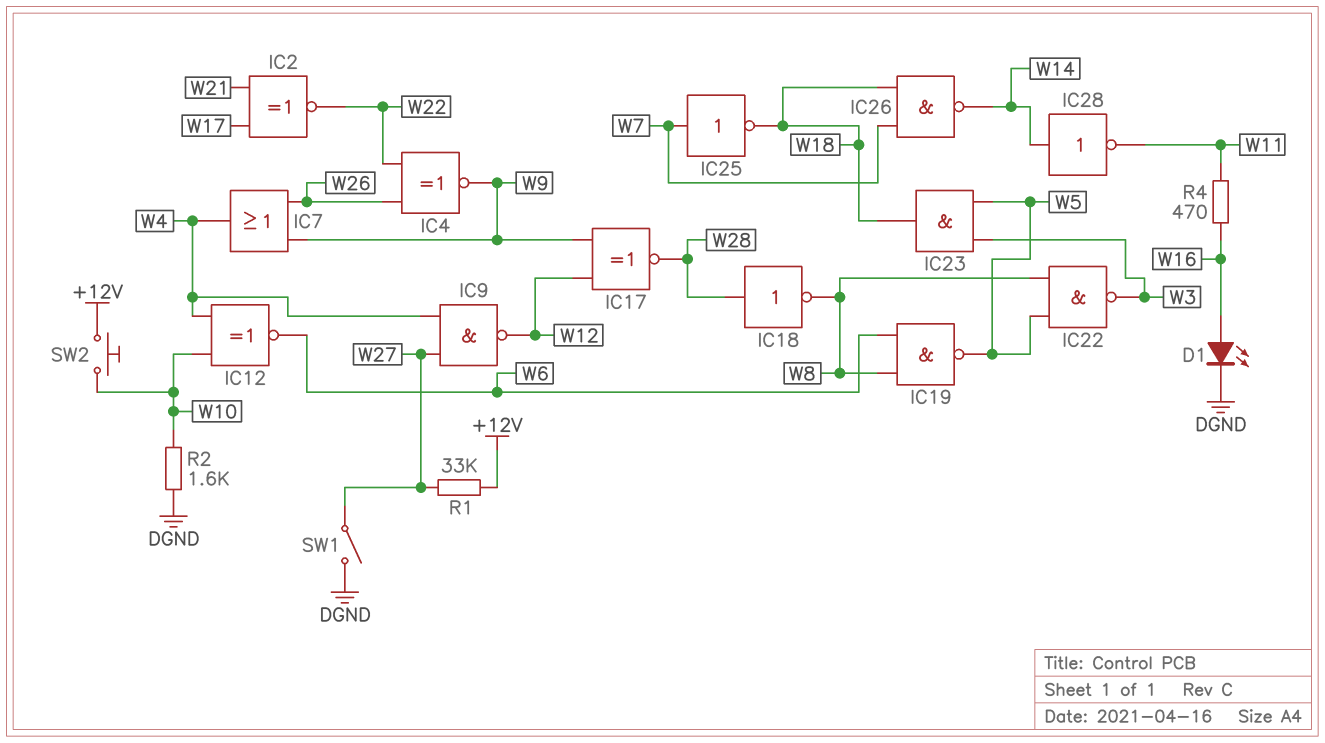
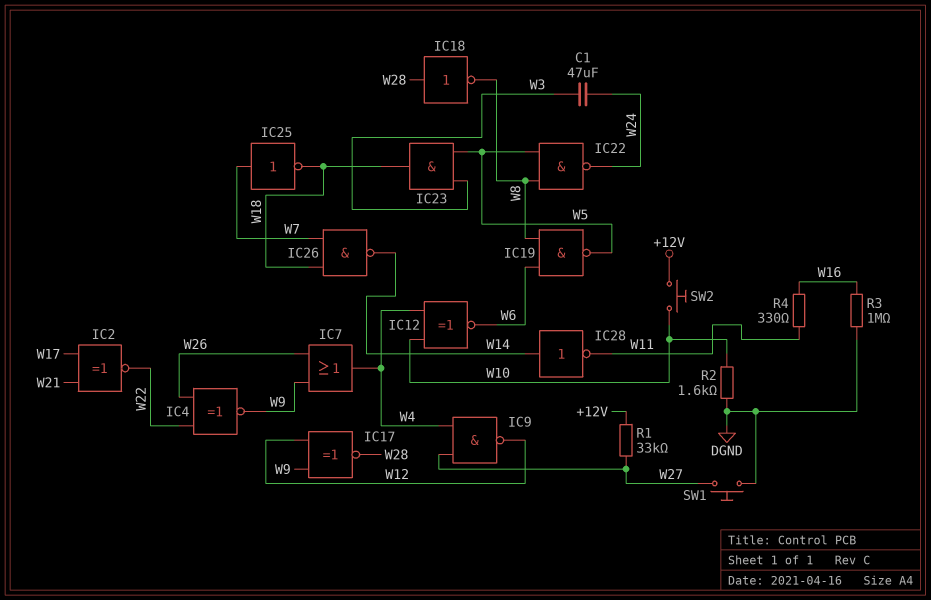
C1: none -> 47uF (W3, W24)
D1: LED (A W16, K DGND) -> none
IC22: NAND (in W5, in W8, out W3) -> NAND (in W5, in W8, out W24)
R3: none -> 1M (DGND, W16)
R4: 470 (W11, W16) -> 330 (W11, W16)
SW1: switch (DGND, W27) -> button (DGND, W27)

